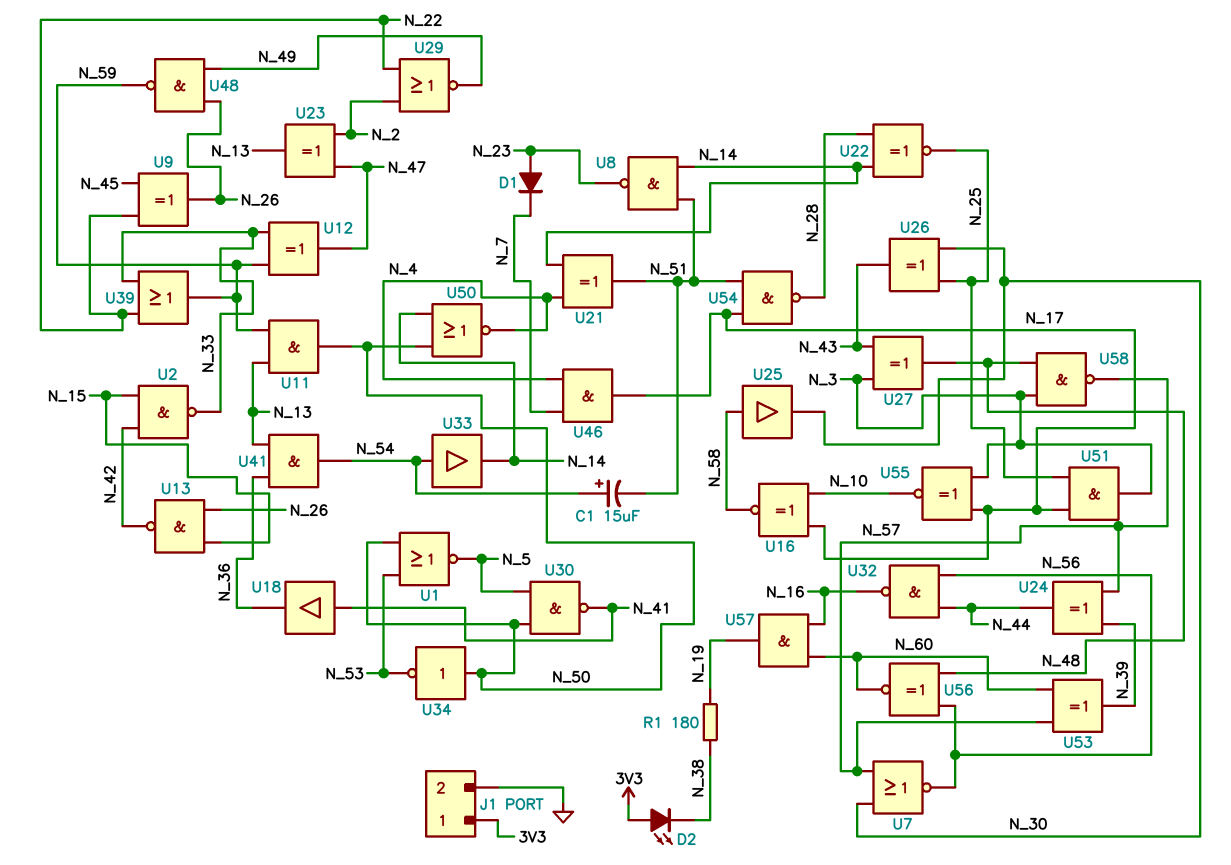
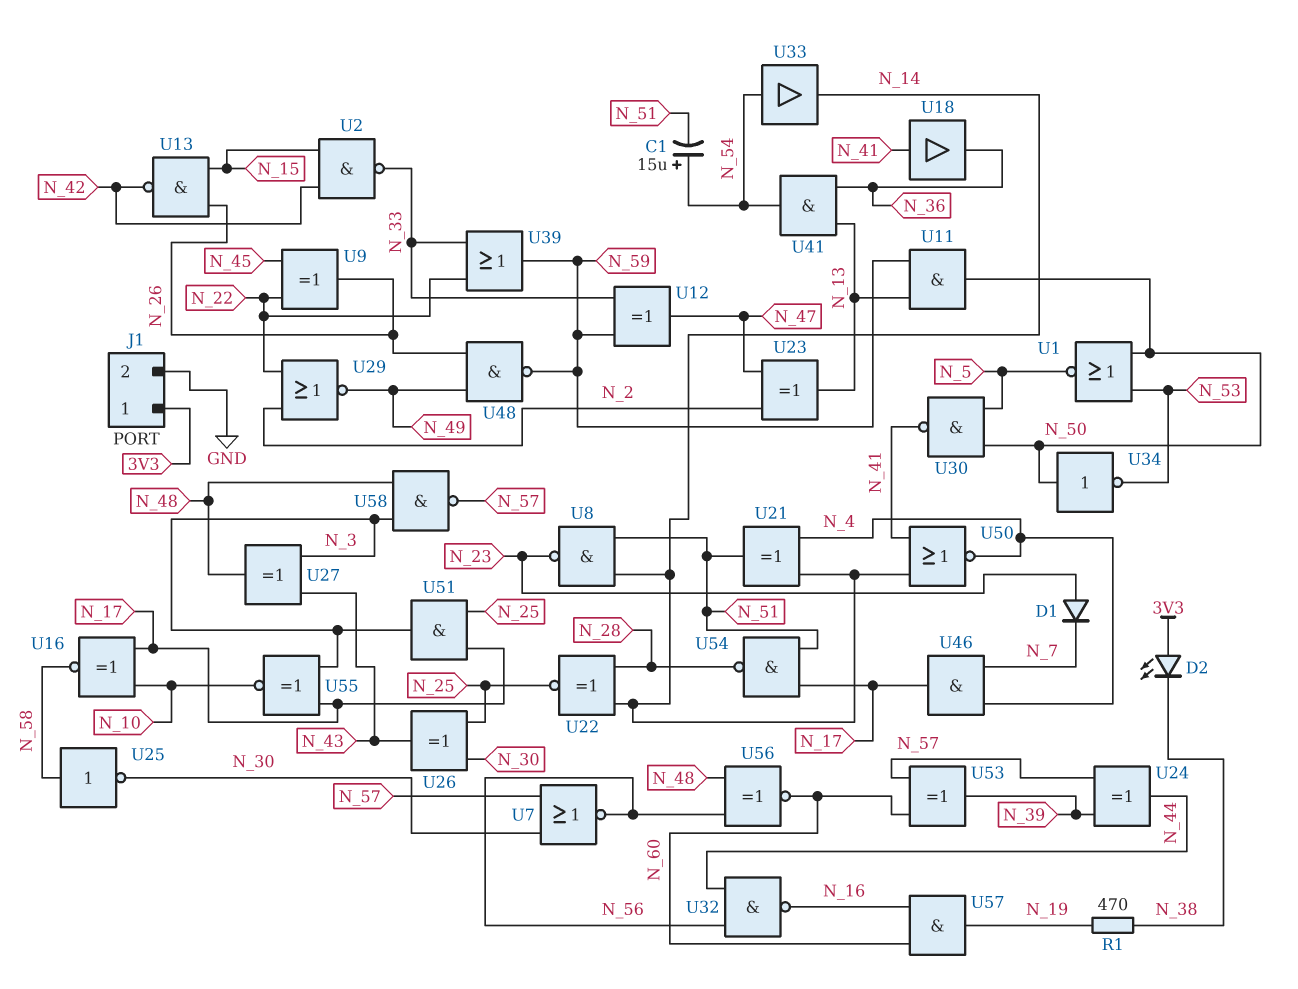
R1: 180 (N_19, N_38) -> 470 (N_19, N_38)
U25: buffer (in N_58, out N_30) -> NOT (in N_58, out N_30)
U50: NOR (in N_14, in N_50, out N_4) -> NOR (in N_14, in N_41, out N_4)

